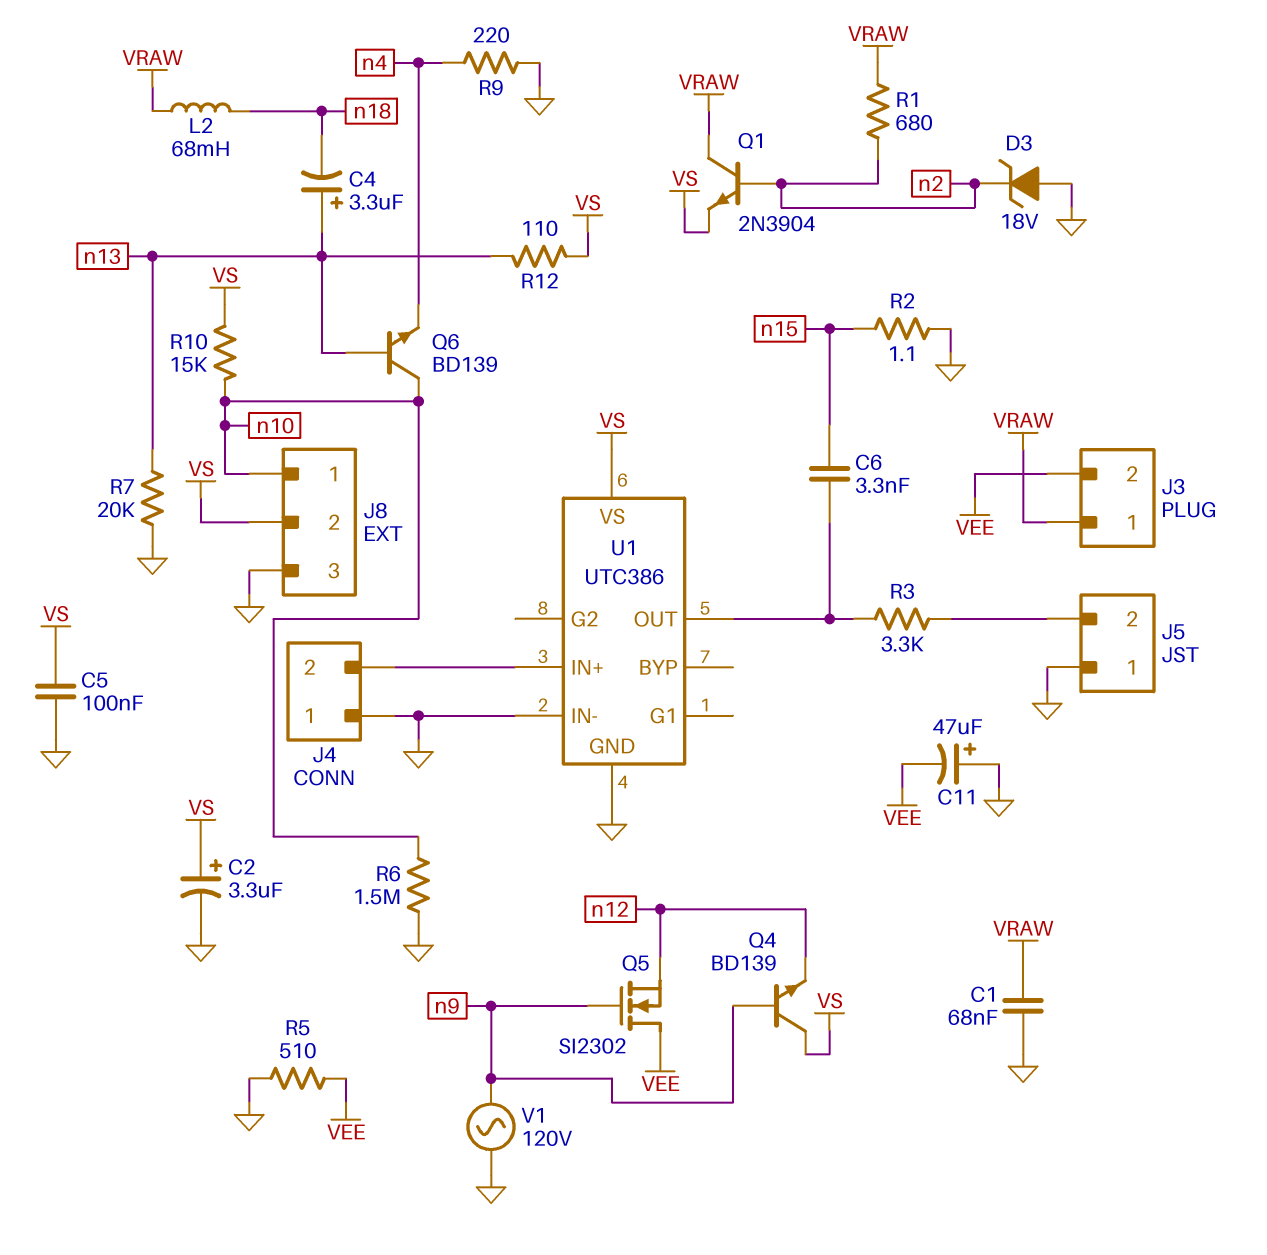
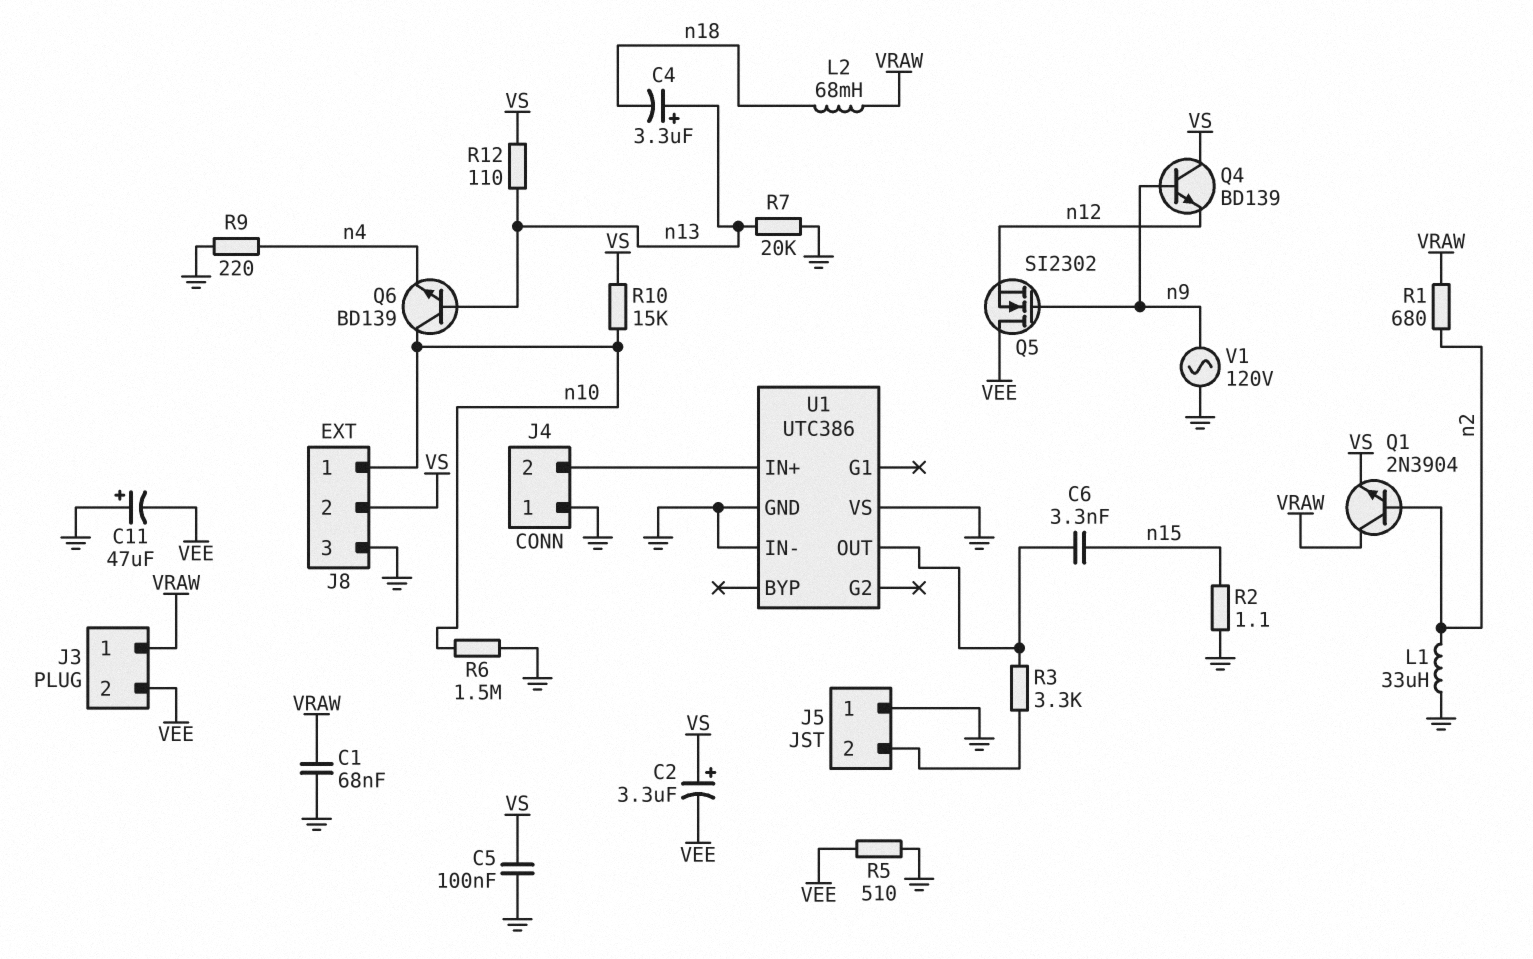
C2: 3.3uF (plus VS, minus GND) -> 3.3uF (plus VS, minus VEE)
D3: zener 18V (A GND, K n2) -> none
L1: none -> 33uH (GND, n2)
U1 pin VS: VS -> GND

